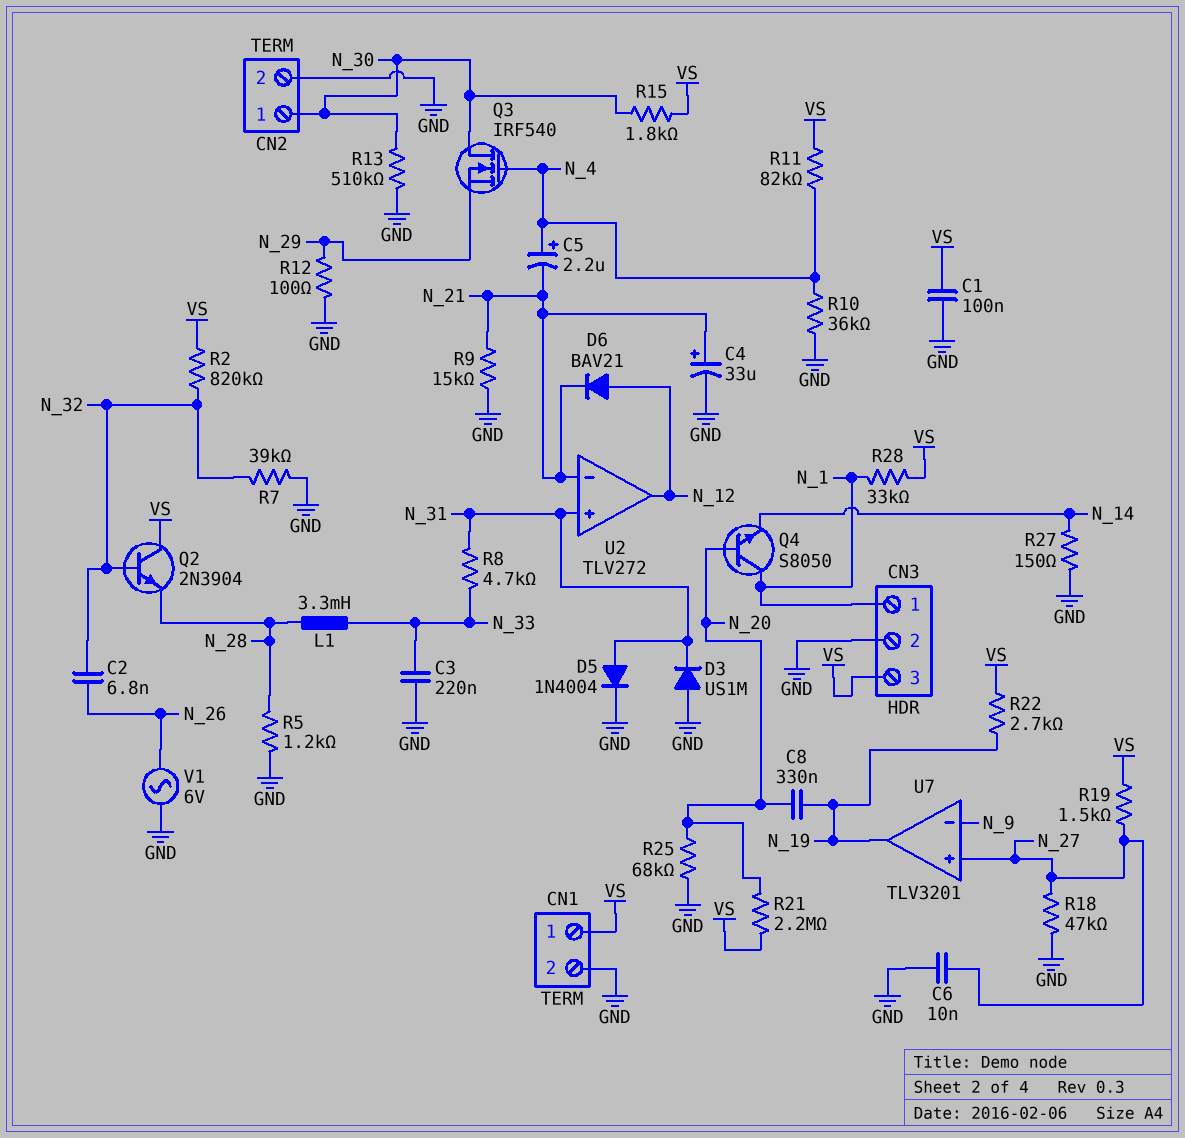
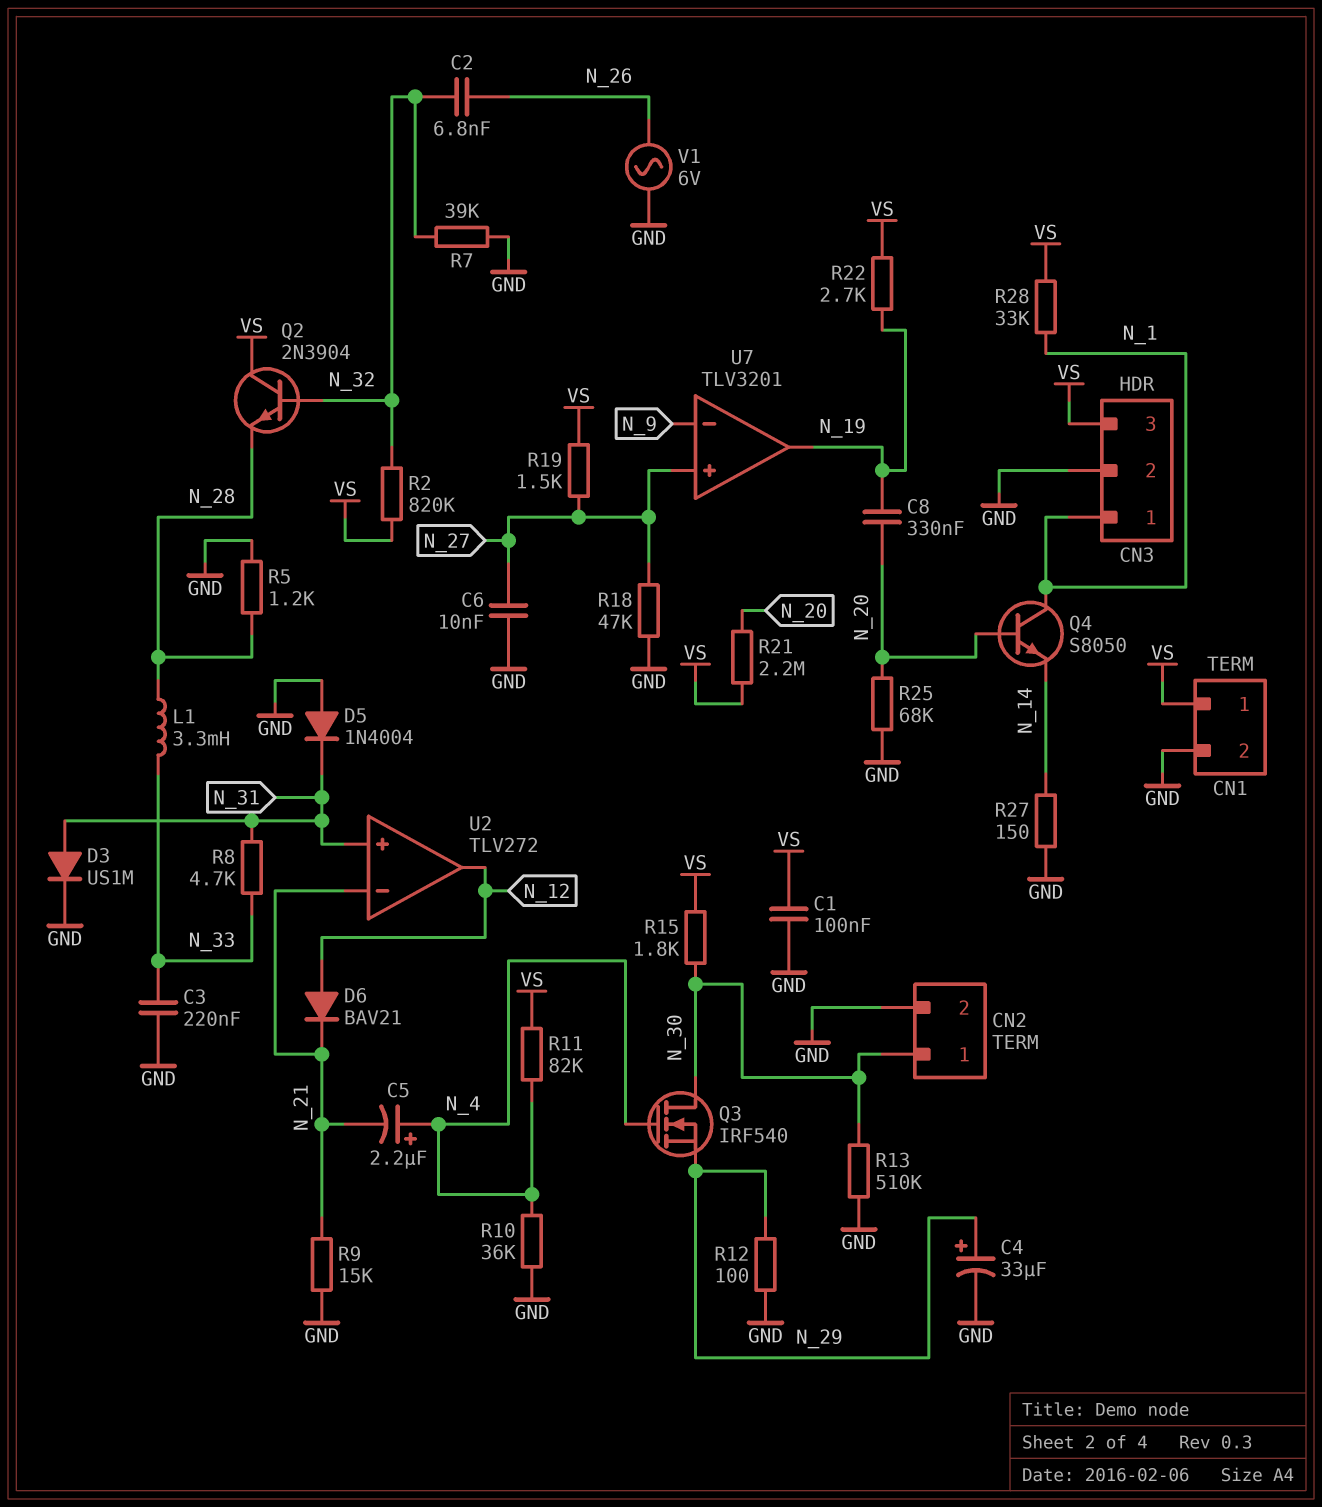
C4: 33uF (plus N_21, minus GND) -> 33uF (plus N_29, minus GND)
D3: diode US1M (A GND, K N_31) -> diode US1M (A N_31, K GND)
D5: diode 1N4004 (A N_31, K GND) -> diode 1N4004 (A GND, K N_31)

